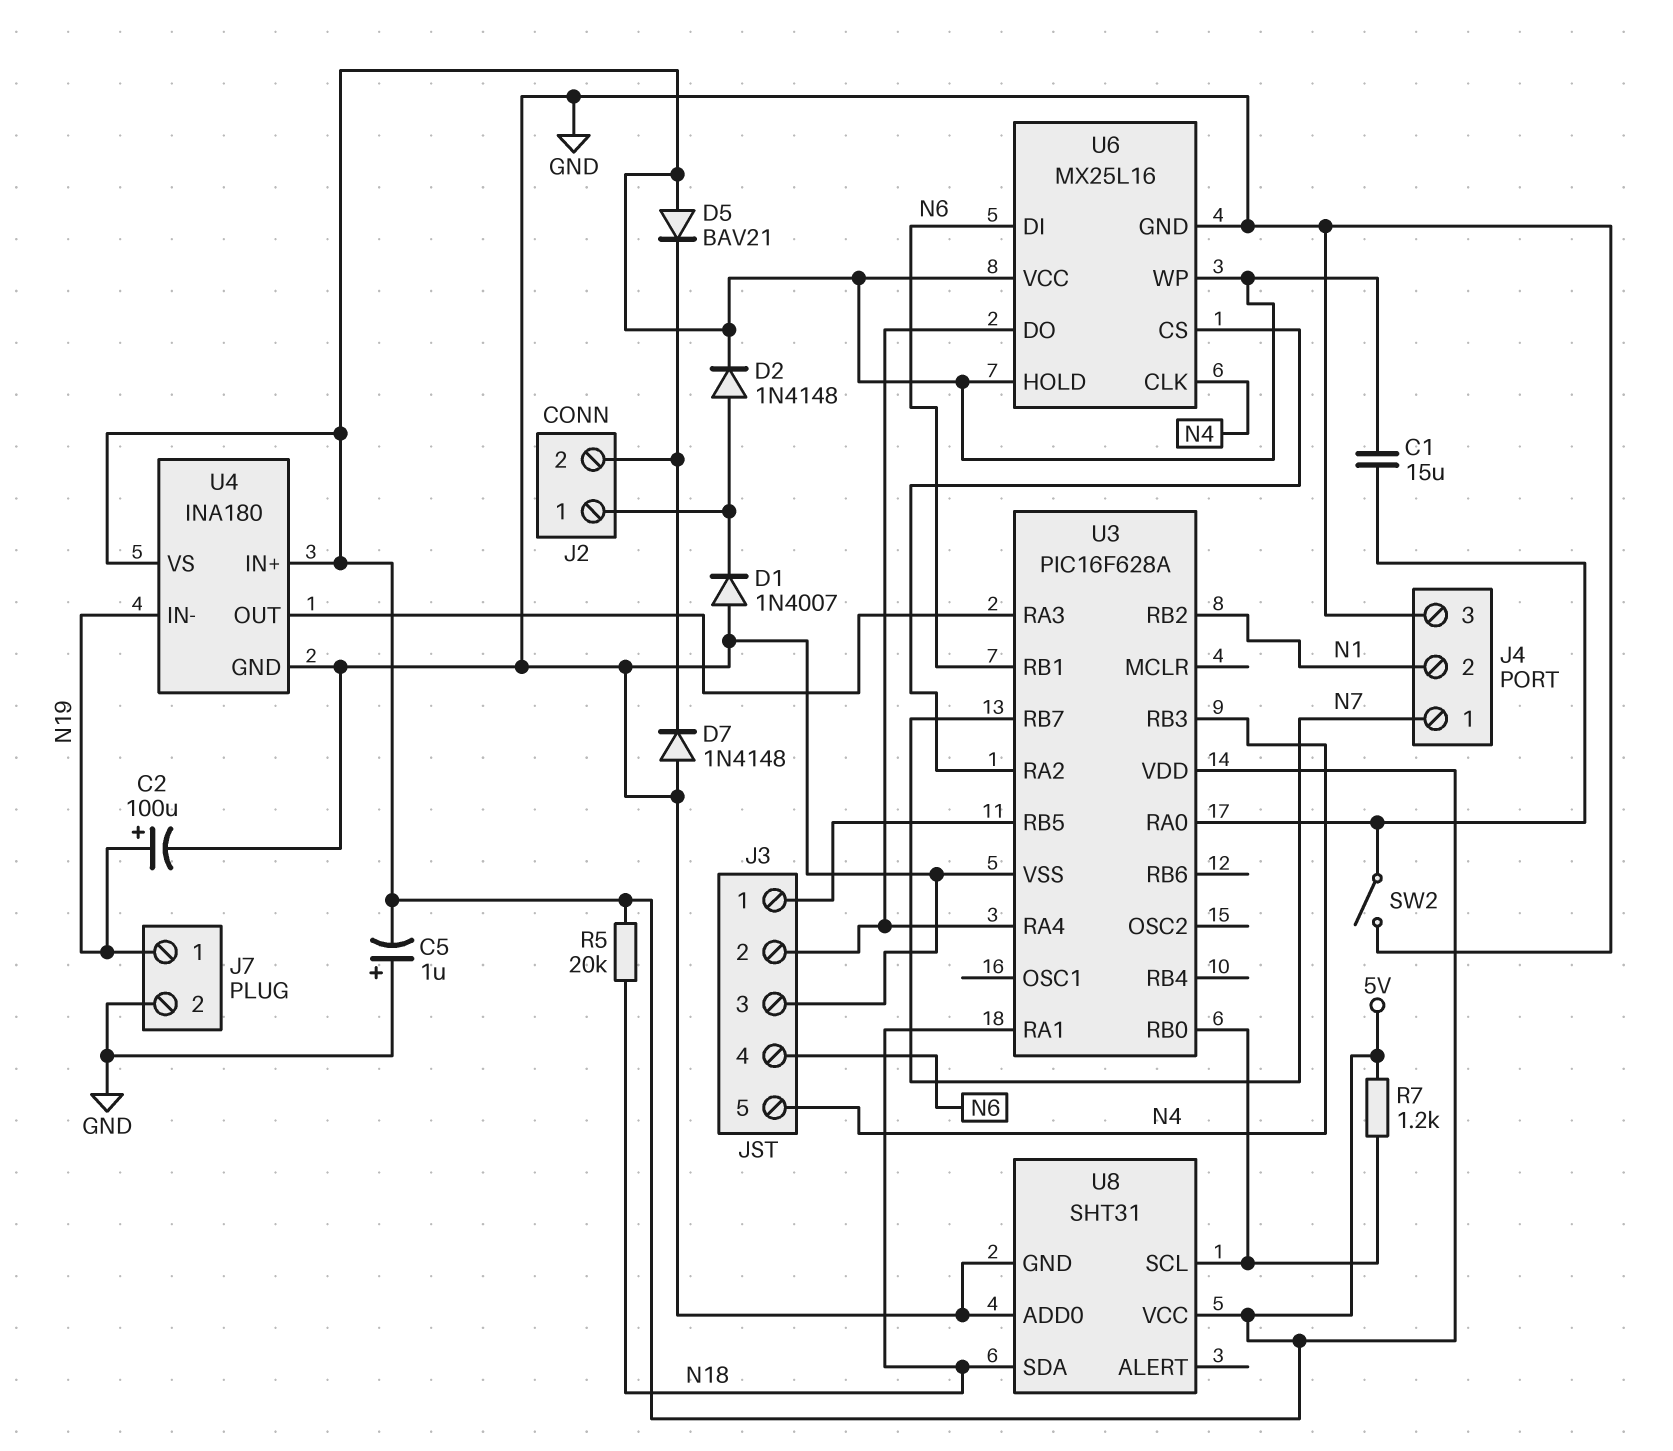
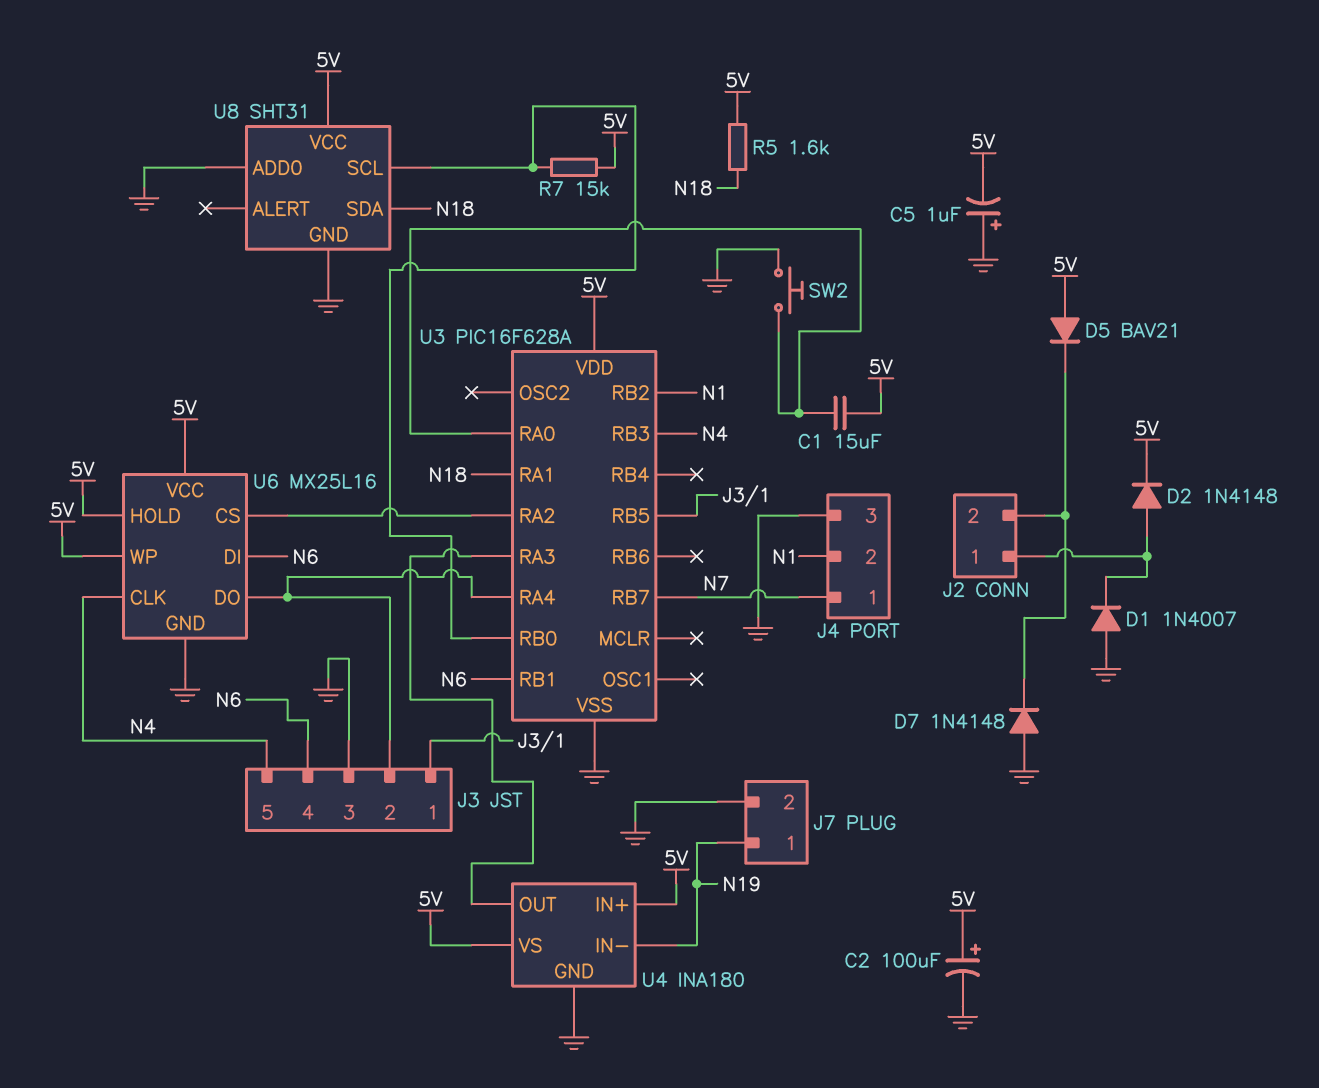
C2: 100uF (plus N19, minus GND) -> 100uF (plus 5V, minus GND)
R5: 20k (5V, N18) -> 1.6k (5V, N18)
R7: 1.2k (5V, U3/RB0) -> 15k (5V, U3/RB0)
SW2: switch (GND, U3/RA0) -> button (GND, U3/RA0)

